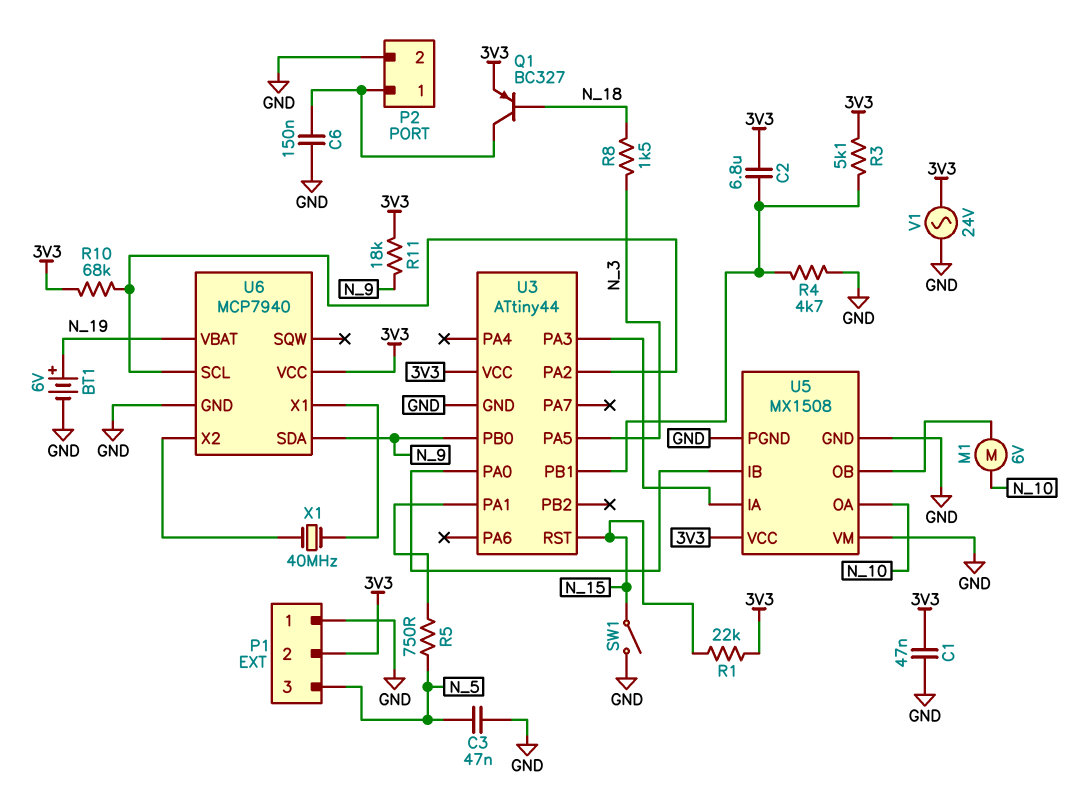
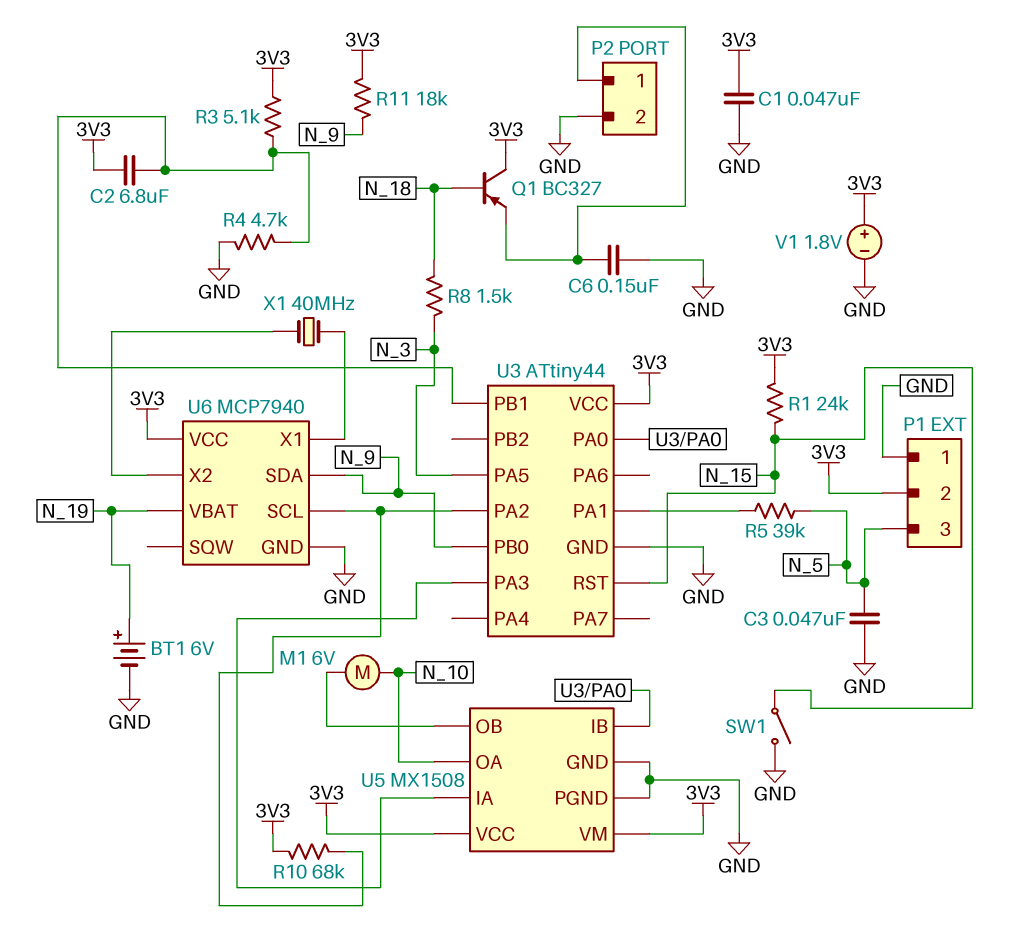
Q1: PNP BC327 (B N_18, C P2/1, E 3V3) -> PNP BC327 (B N_18, C 3V3, E P2/1)
R1: 22k (3V3, N_15) -> 24k (3V3, N_15)
R5: 750 (N_5, U3/PA1) -> 39k (N_5, U3/PA1)
U5 pin VM: GND -> 3V3
V1: AC 24V (3V3, GND) -> 1.8V (plus 3V3, minus GND)

